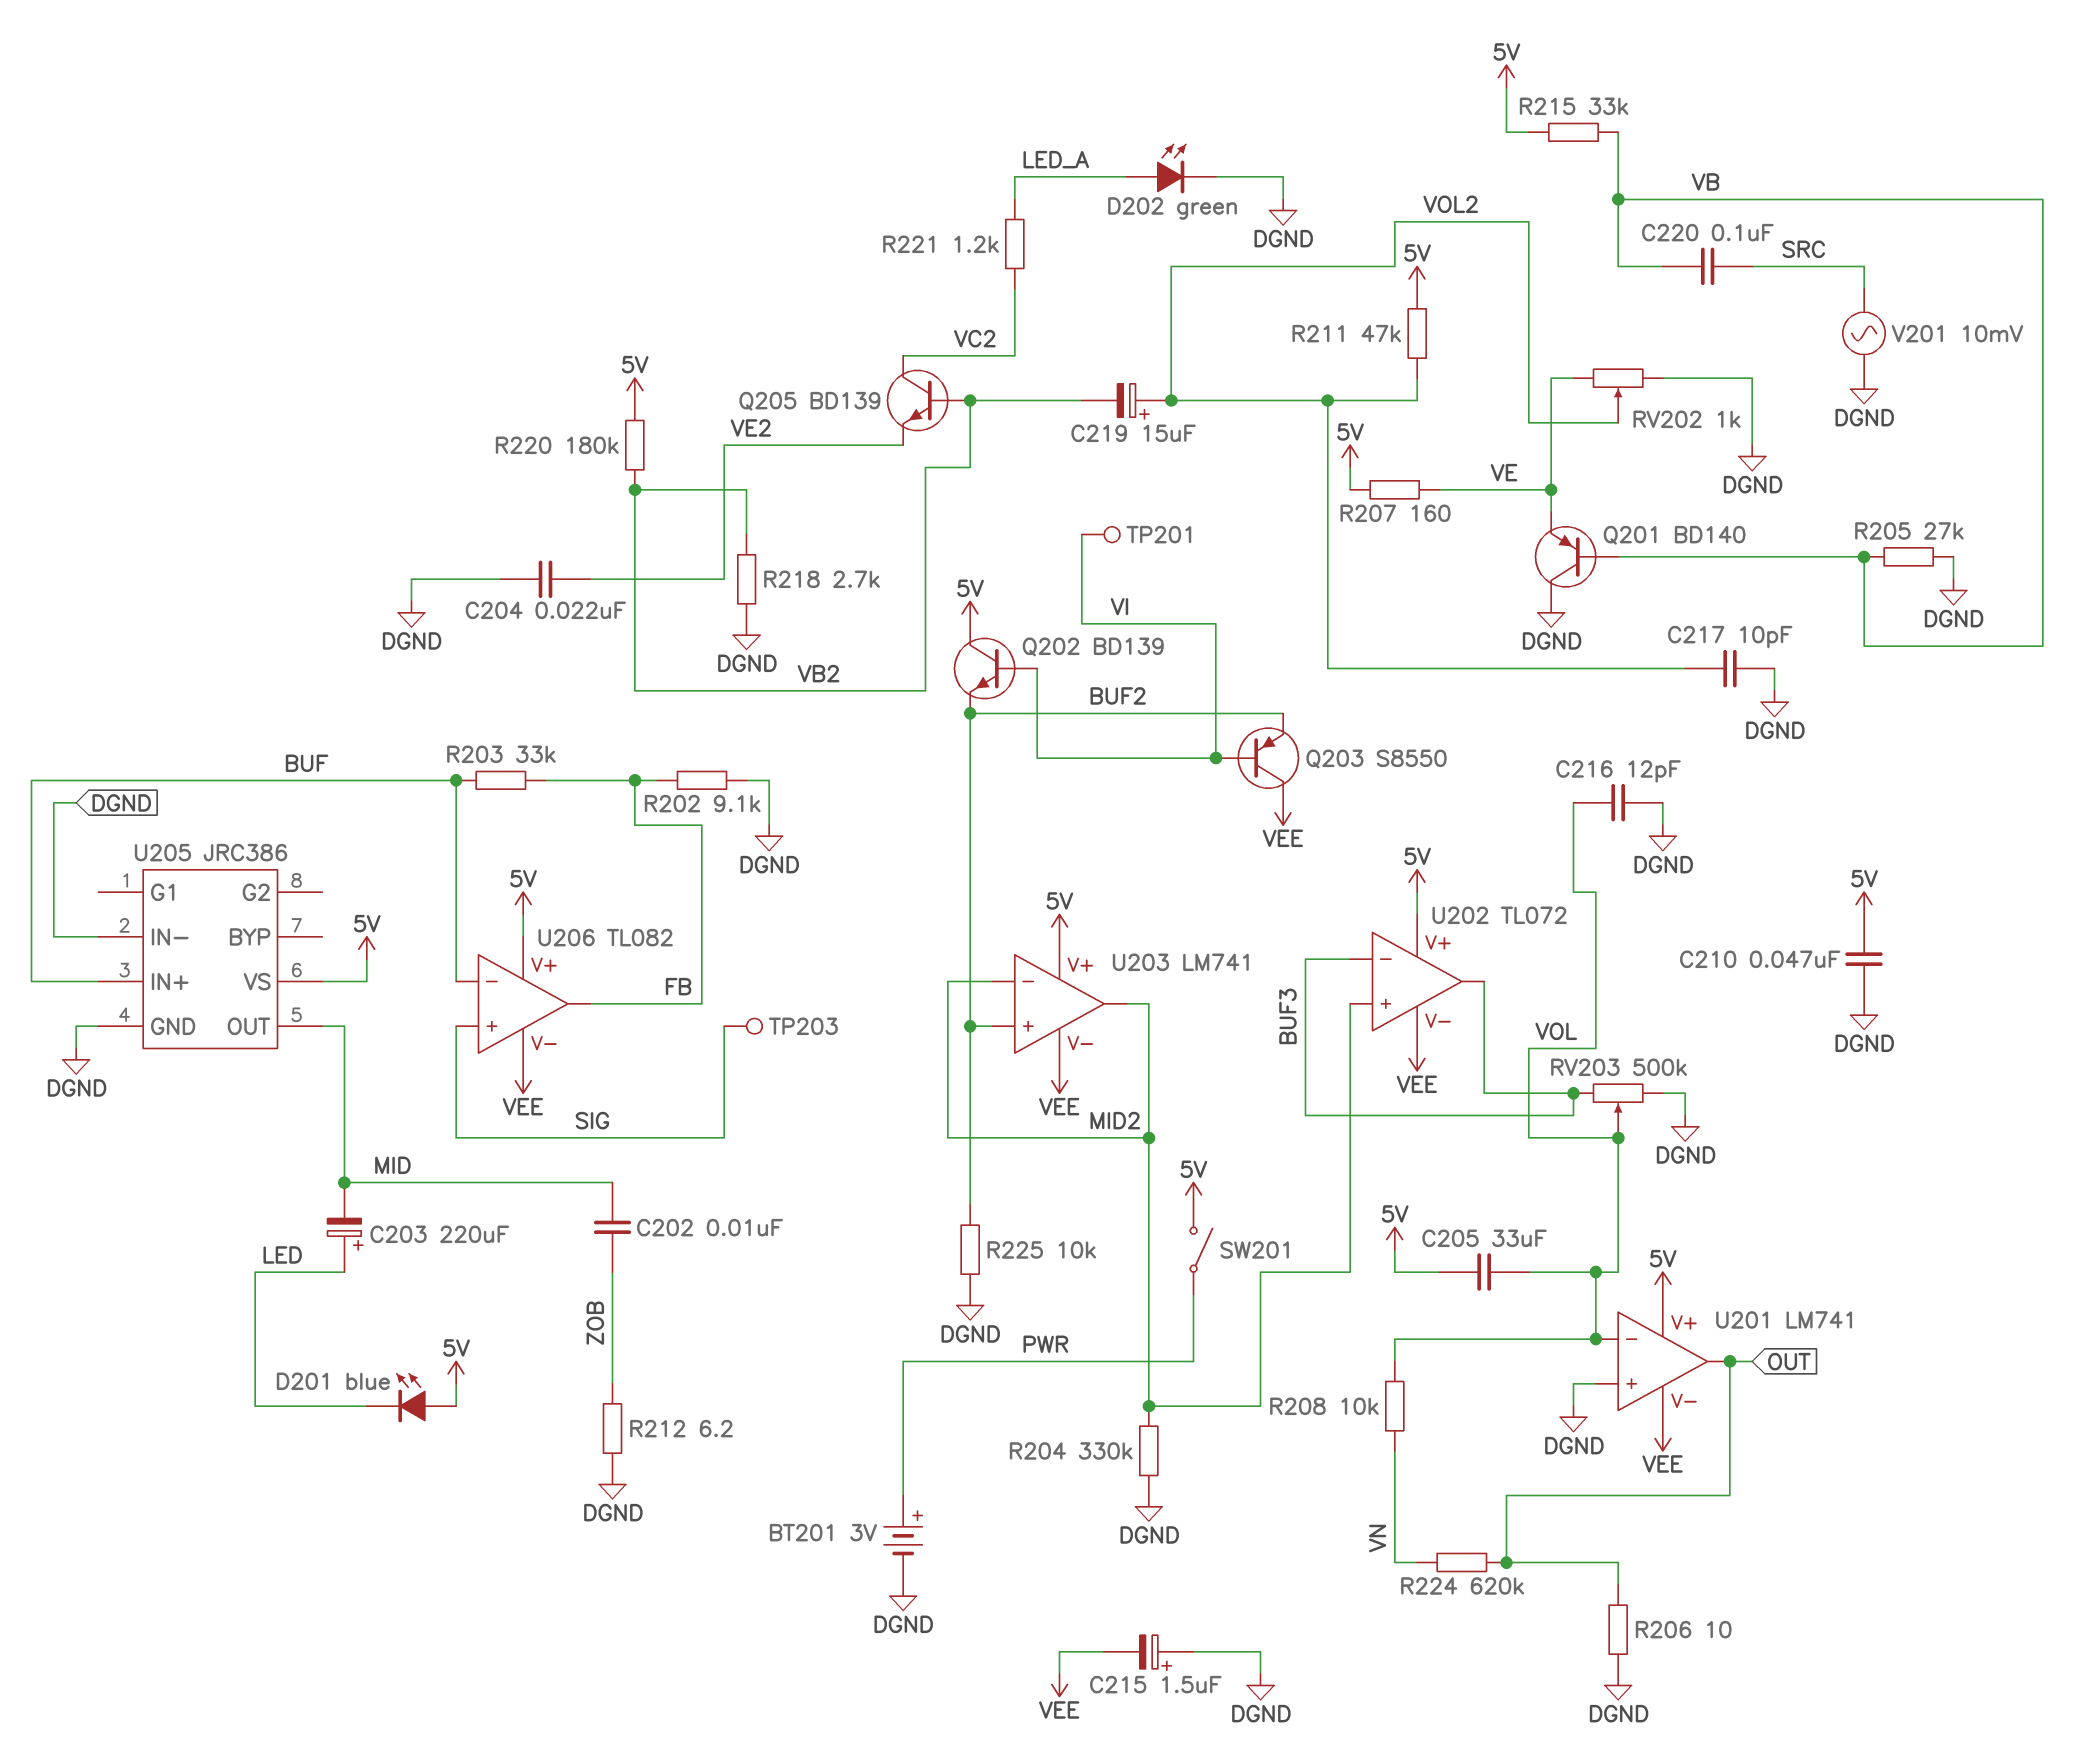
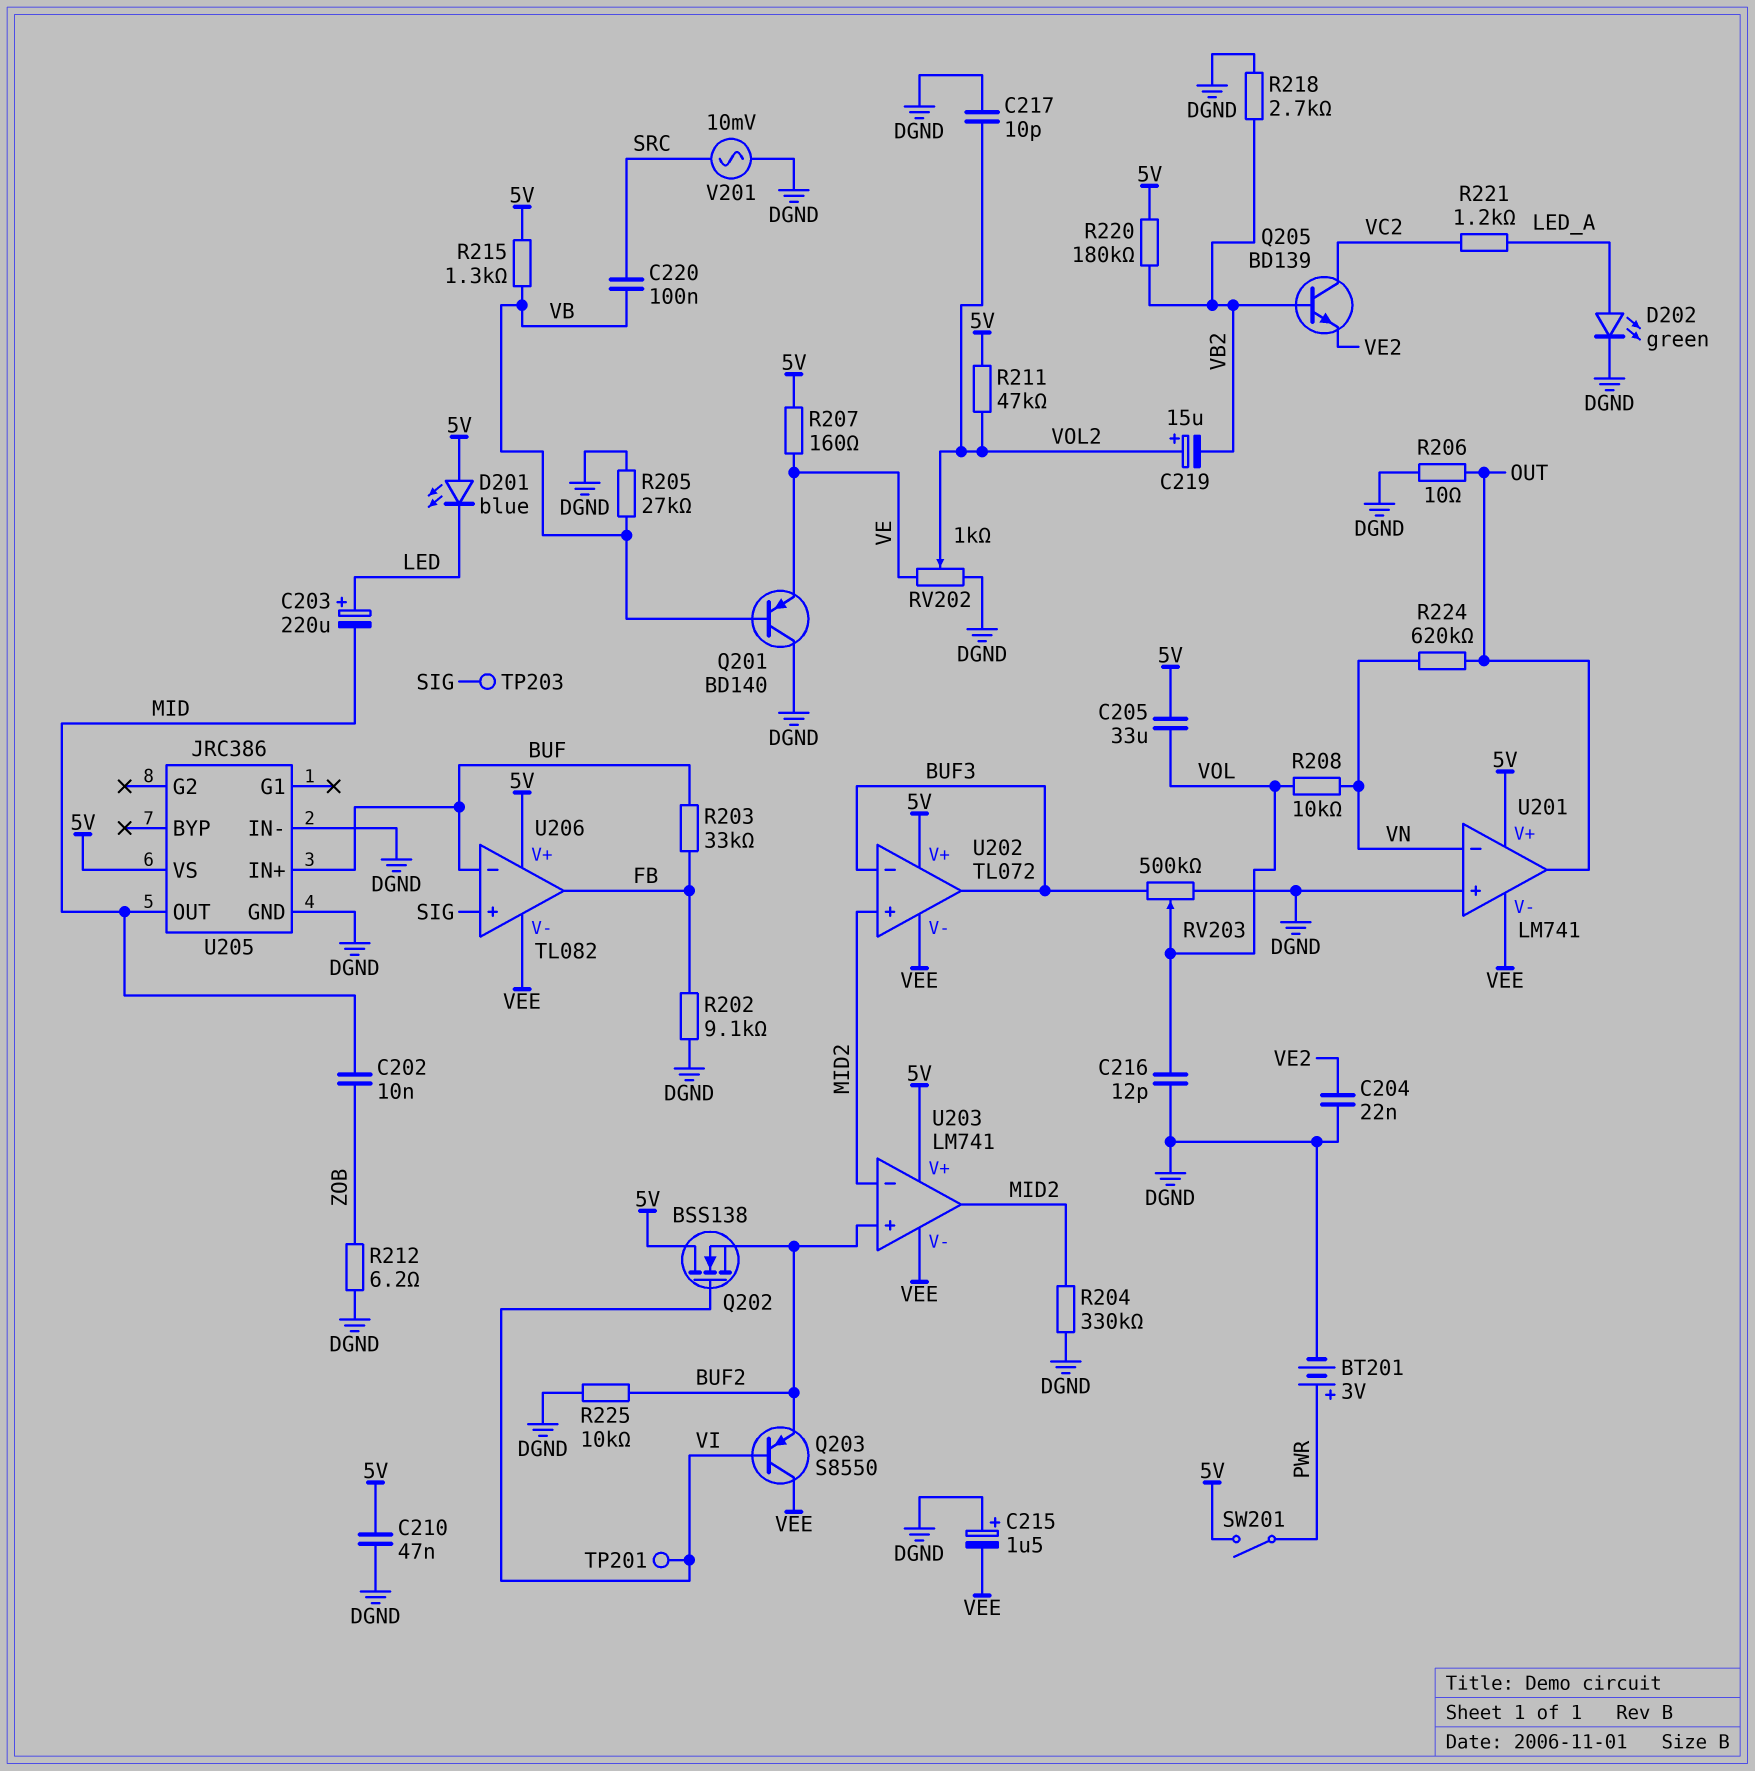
Q202: NPN BD139 (B VI, C 5V, E BUF2) -> NMOS BSS138 (G VI, D 5V, S BUF2)
R215: 33k (5V, VB) -> 1.3k (5V, VB)
U201 pin in-: VOL -> VN

